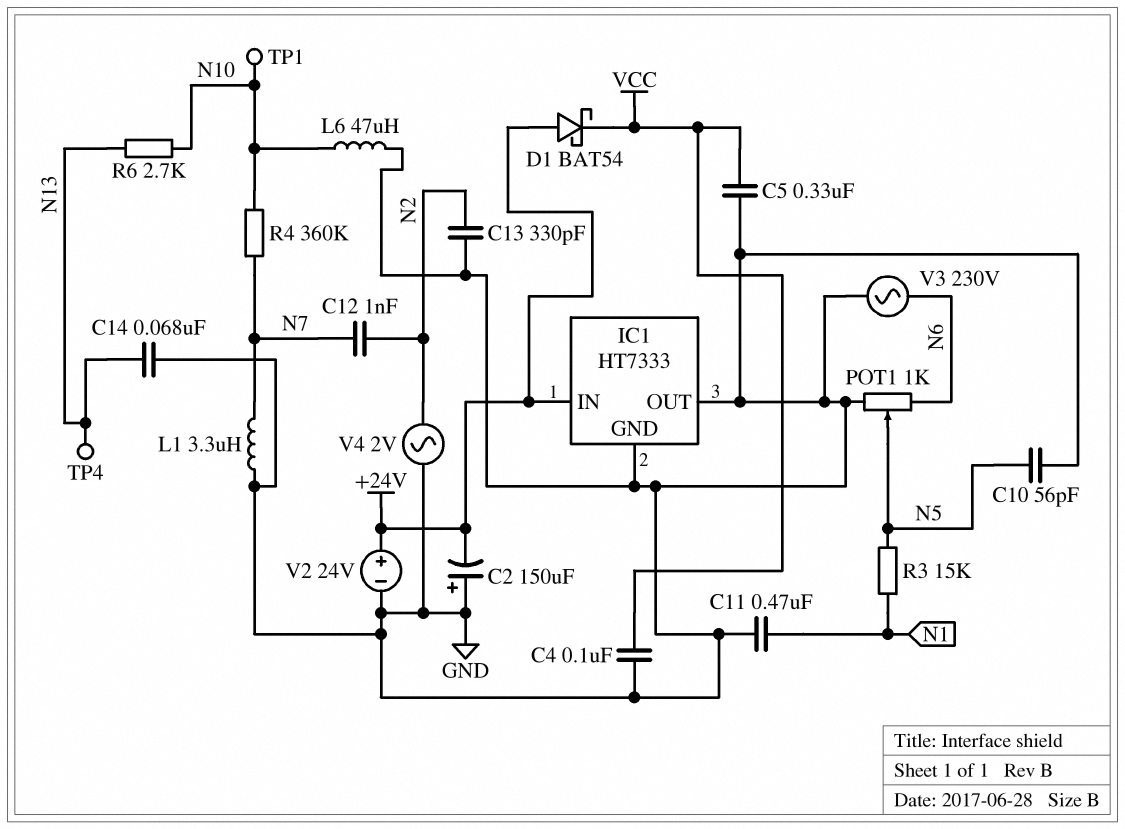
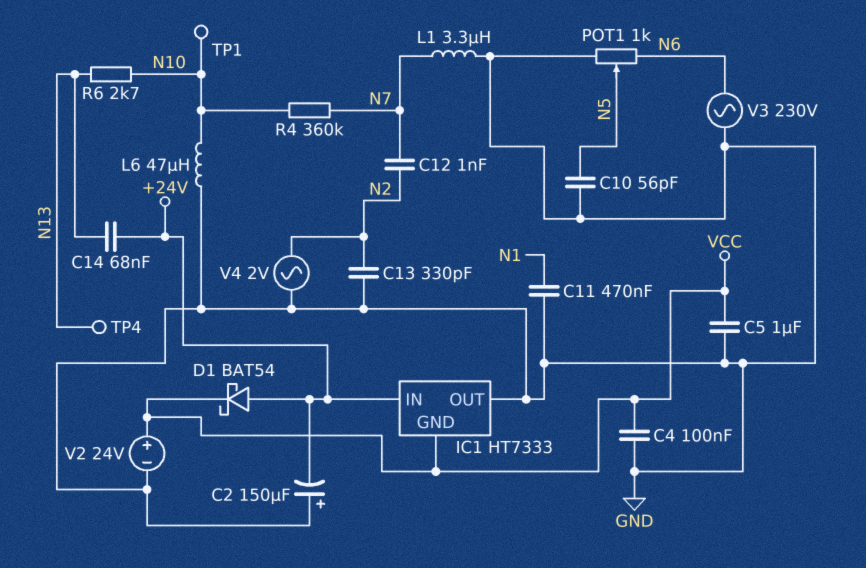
C5: 330nF (GND, VCC) -> 1uF (GND, VCC)
C14: 68nF (GND, N13) -> 68nF (+24V, N13)
IC1 pin GND: GND -> VCC
R3: 15k (N1, N5) -> none
V2: 24V (plus +24V, minus GND) -> 24V (plus VCC, minus GND)

